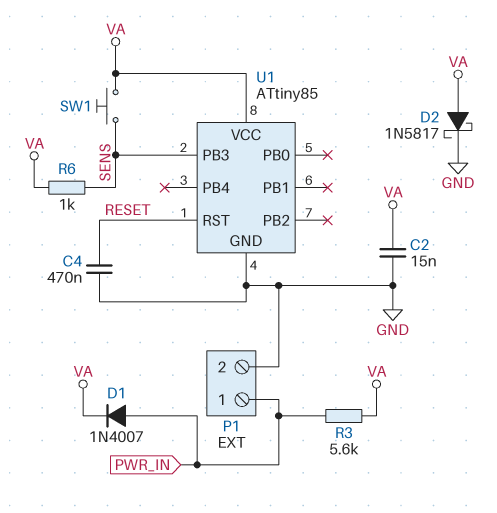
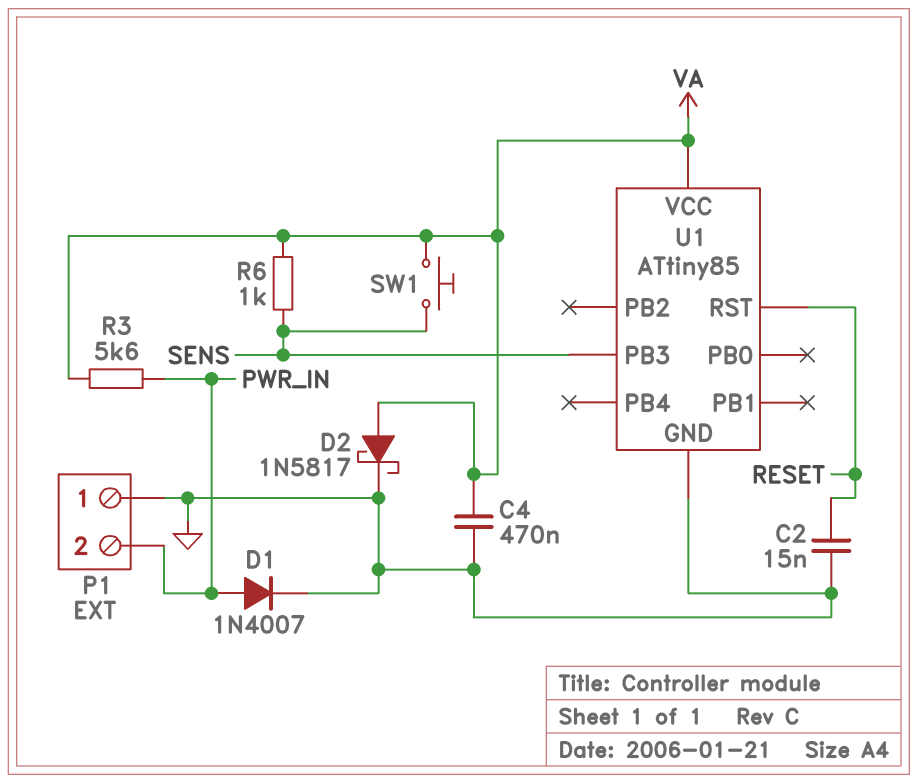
C2: 15nF (GND, VA) -> 15nF (GND, RESET)
C4: 470nF (GND, RESET) -> 470nF (GND, VA)
D1: diode 1N4007 (A PWR_IN, K VA) -> diode 1N4007 (A PWR_IN, K GND)
P1 pin 1: PWR_IN -> GND
P1 pin 2: GND -> PWR_IN

